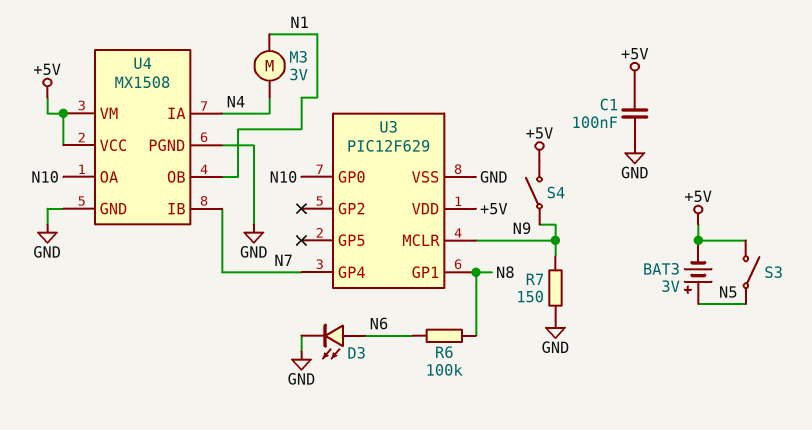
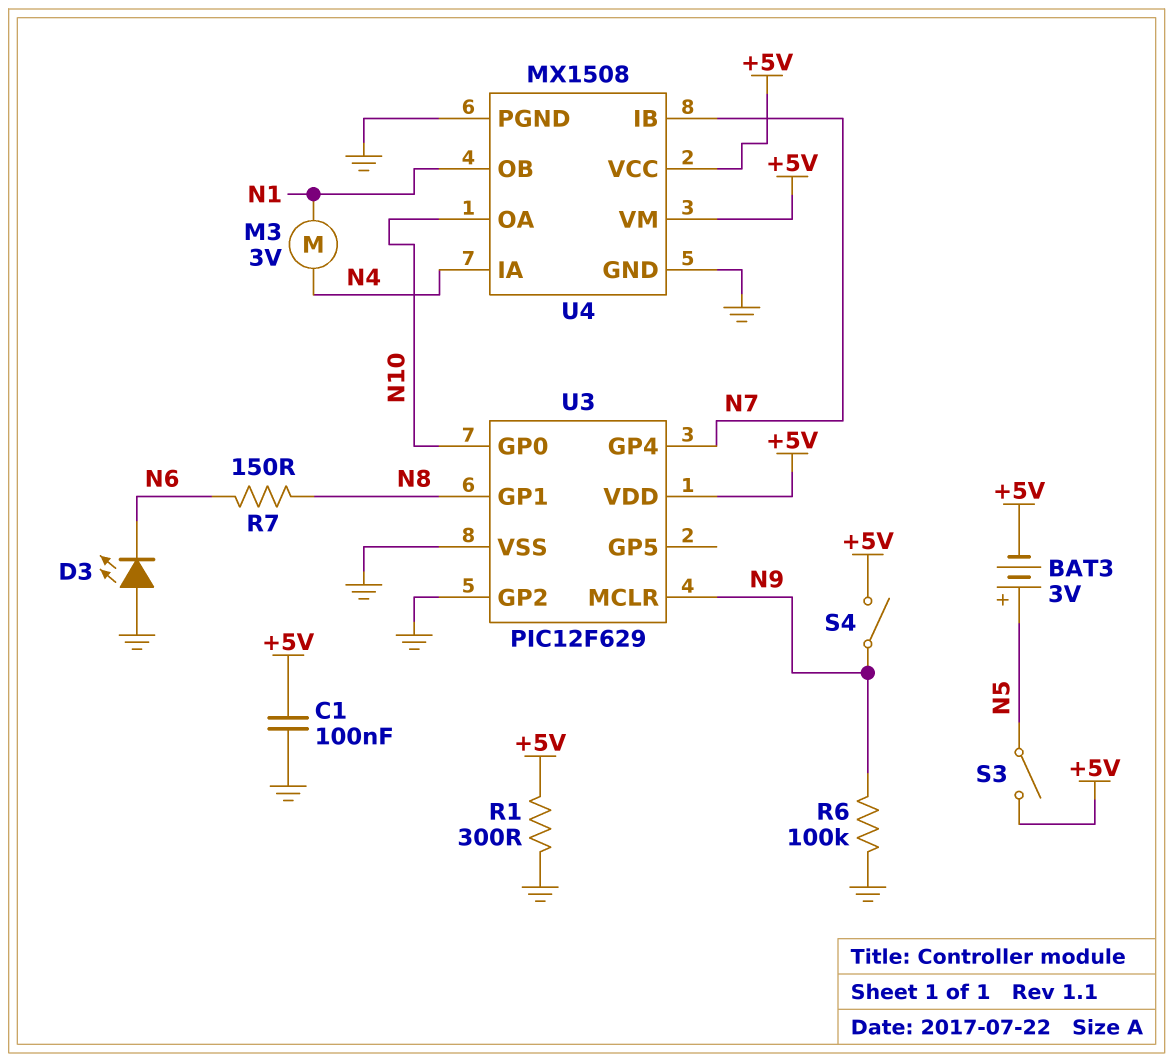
D3: LED (A N6, K GND) -> LED (A GND, K N6)
R1: none -> 300 (+5V, GND)
R6: 100k (N6, N8) -> 100k (GND, N9)
R7: 150 (GND, N9) -> 150 (N6, N8)
U3 pin GP2: none -> GND

